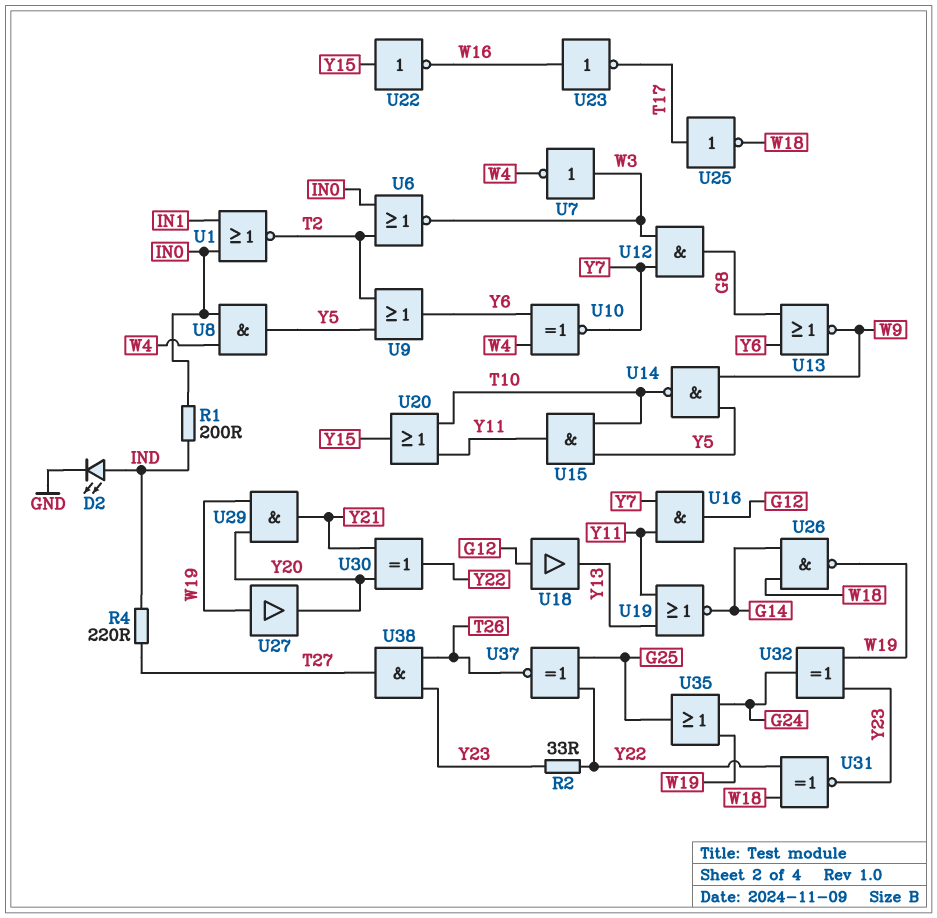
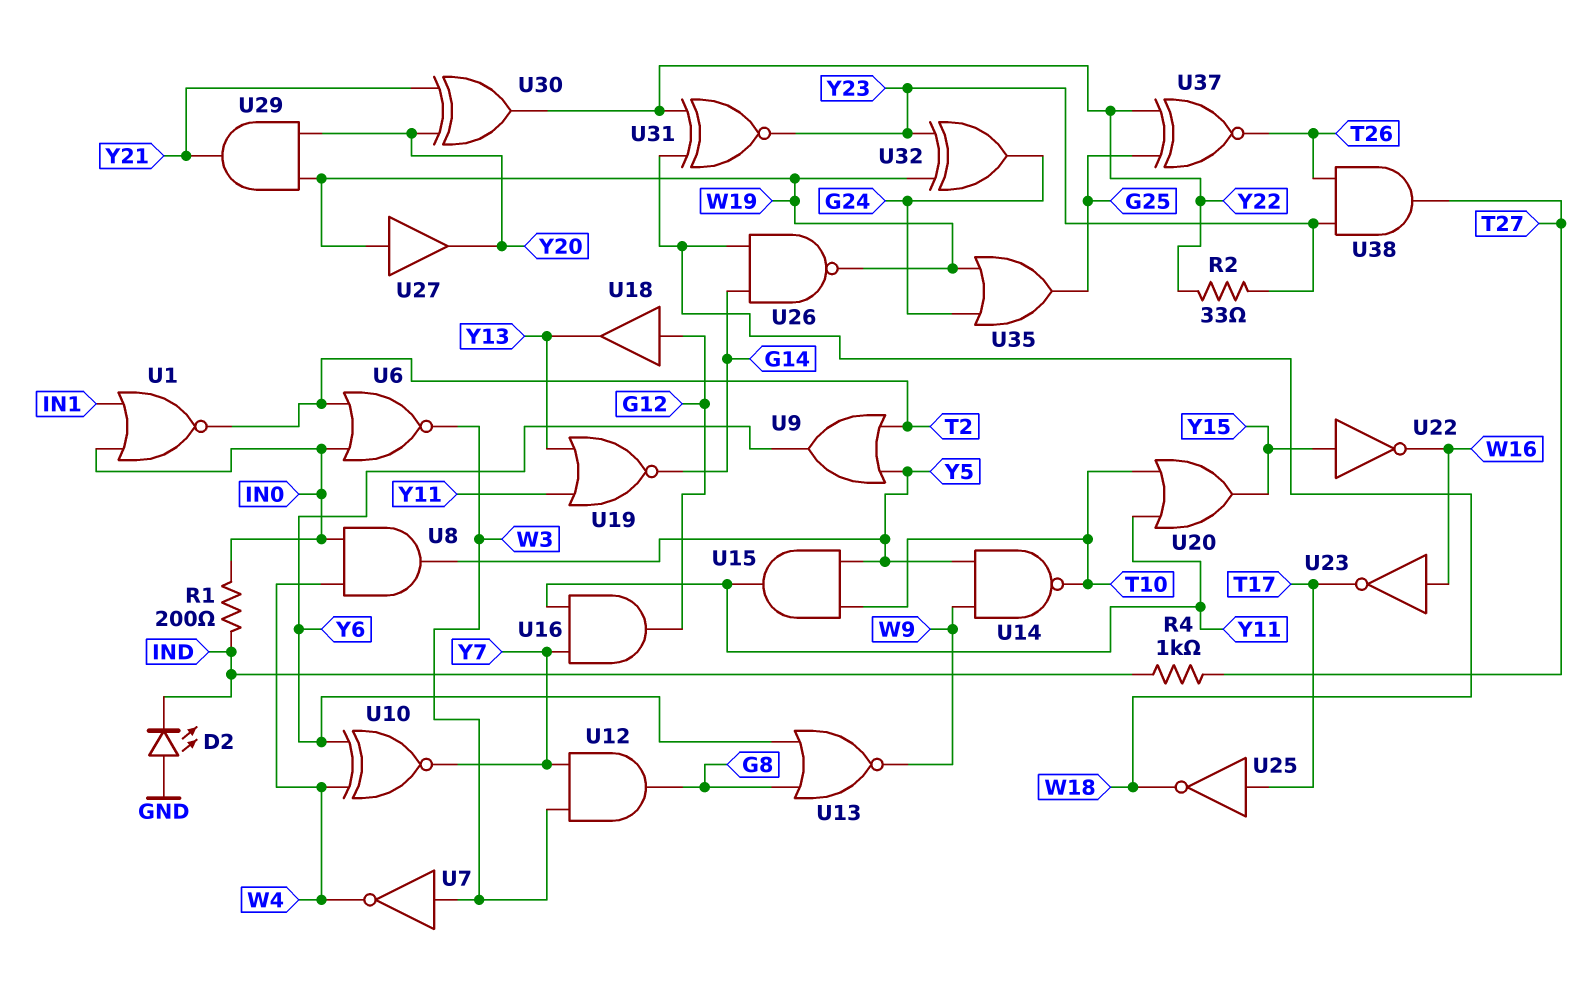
D2: LED (A IND, K GND) -> LED (A GND, K IND)
R4: 220 (IND, T27) -> 1k (IND, T27)

